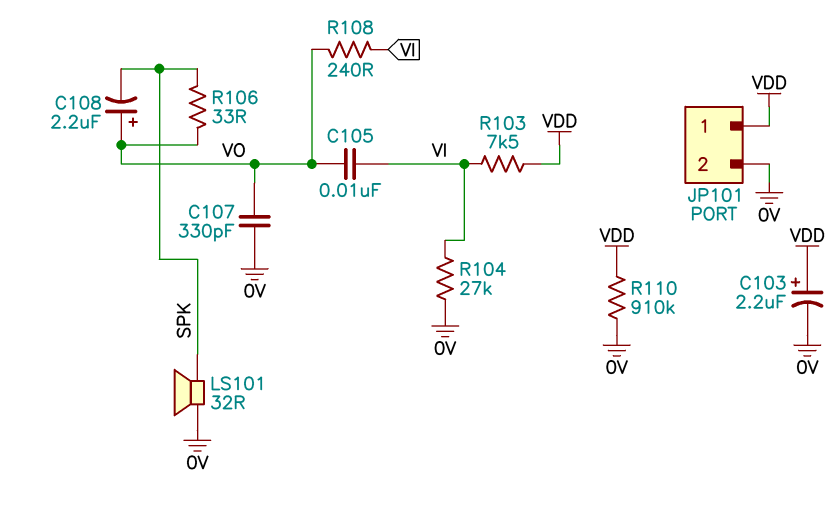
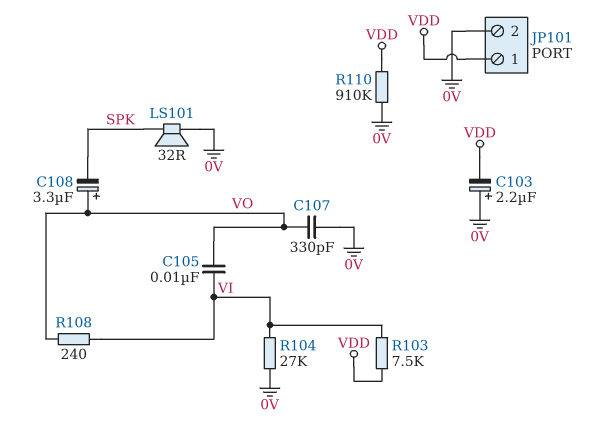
C103: 2.2uF (plus VDD, minus 0V) -> 2.2uF (plus 0V, minus VDD)
C108: 2.2uF (plus VO, minus SPK) -> 3.3uF (plus VO, minus SPK)
R106: 33 (SPK, VO) -> none

